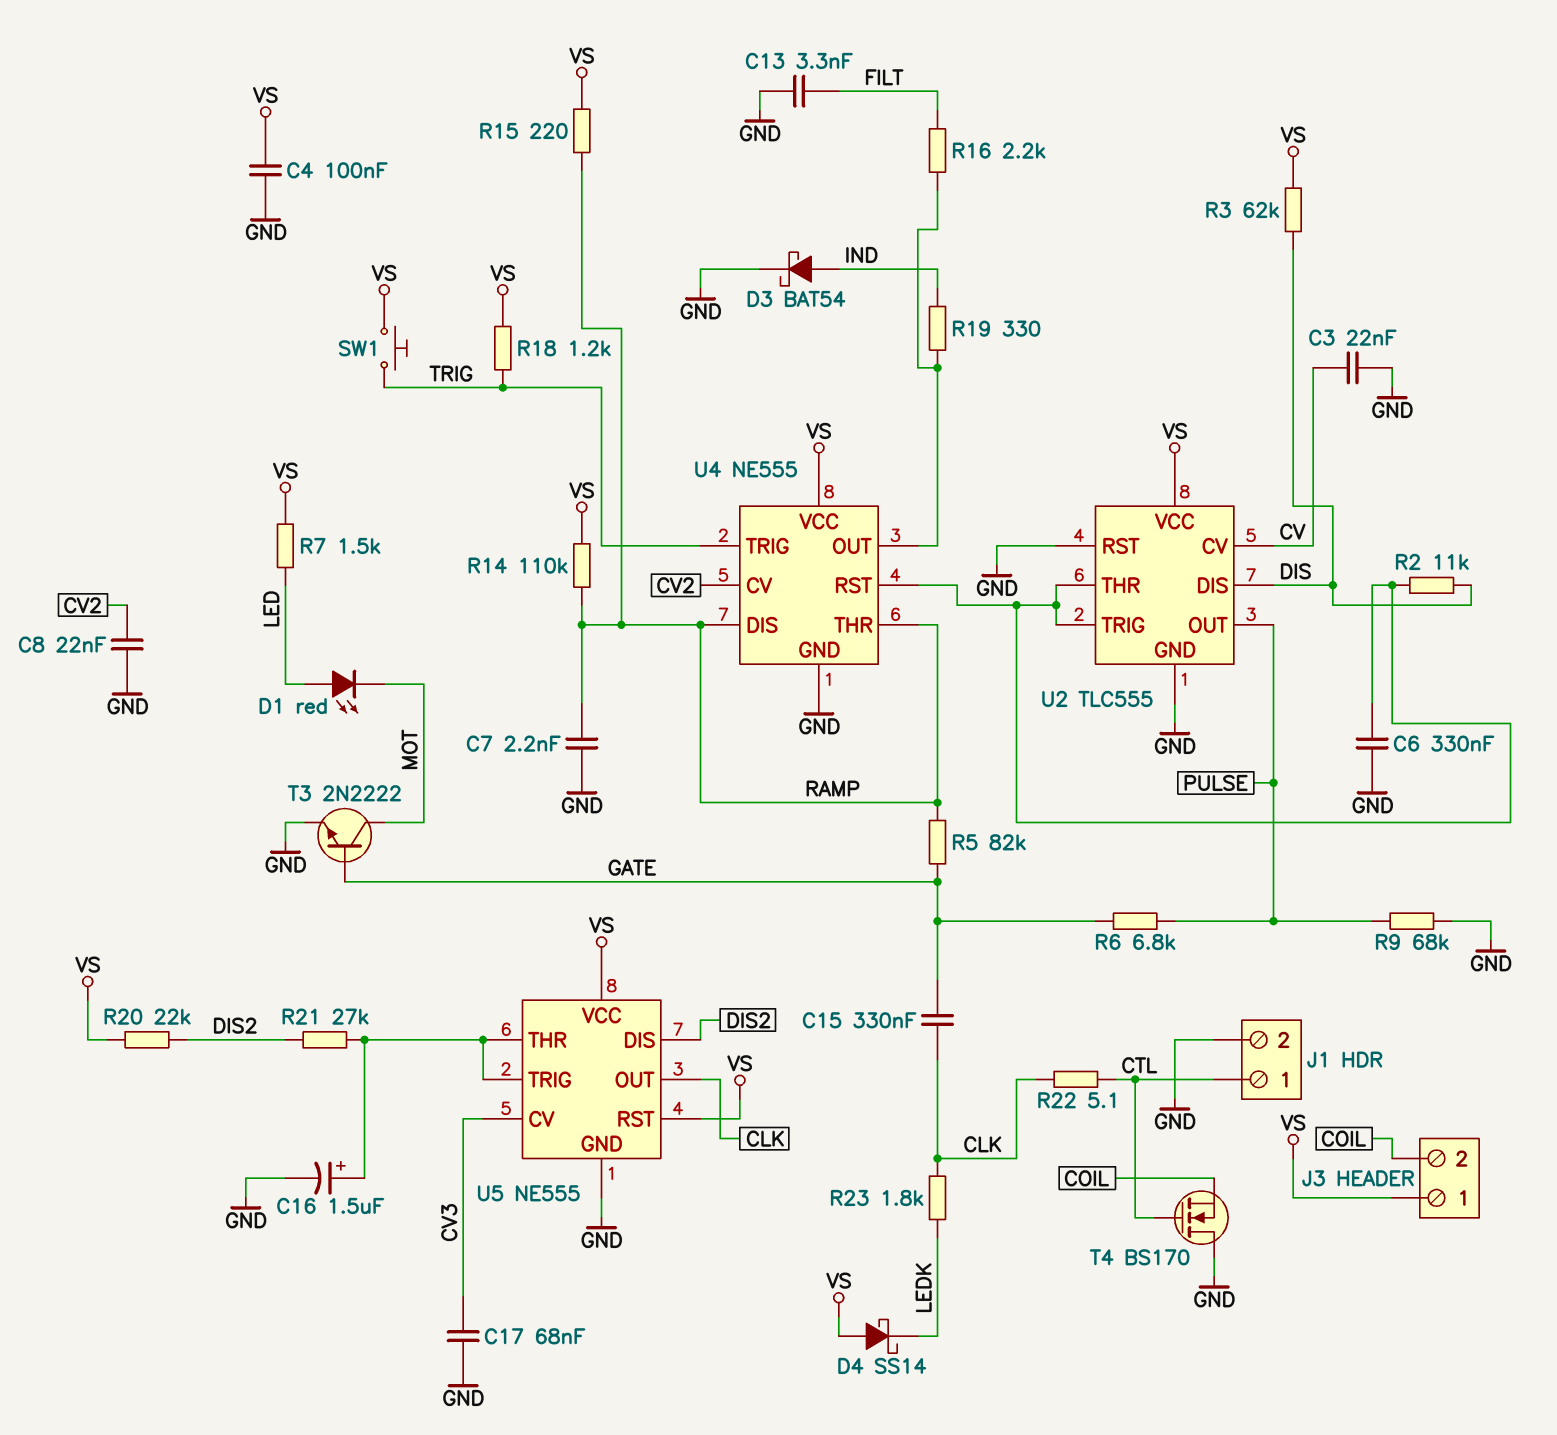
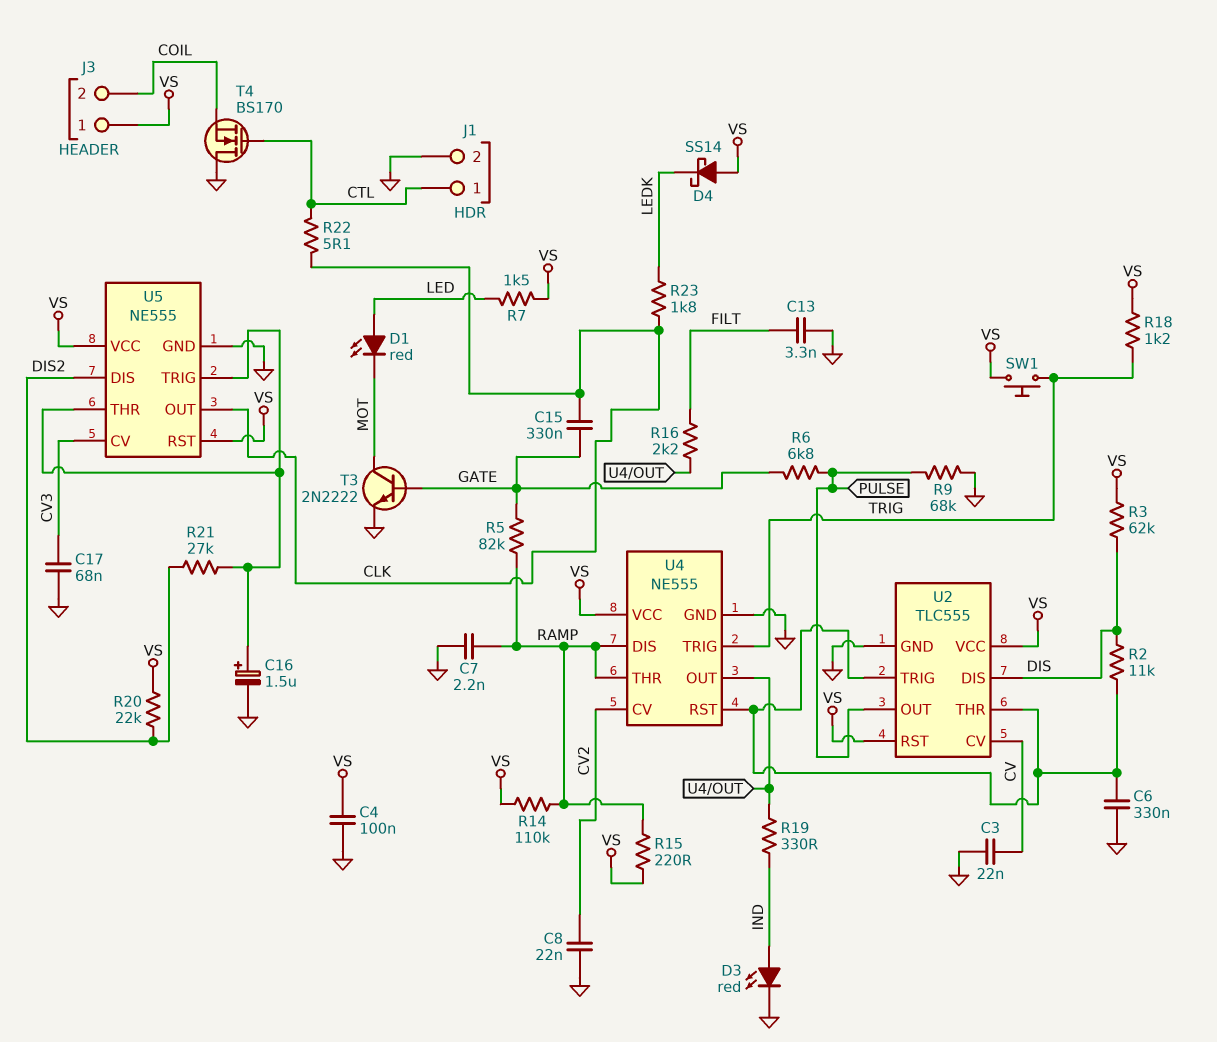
D3: schottky BAT54 (A IND, K GND) -> LED red (A IND, K GND)
U2 pin RST: GND -> VS

